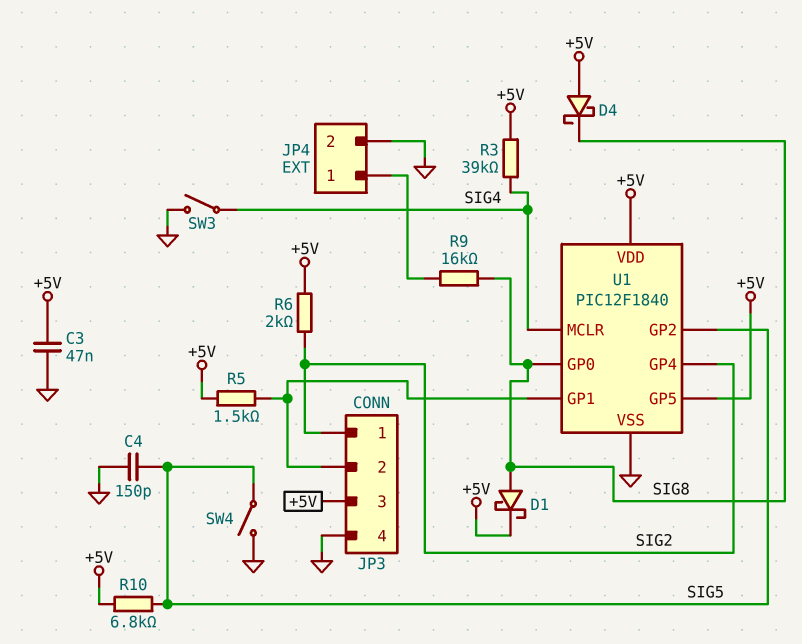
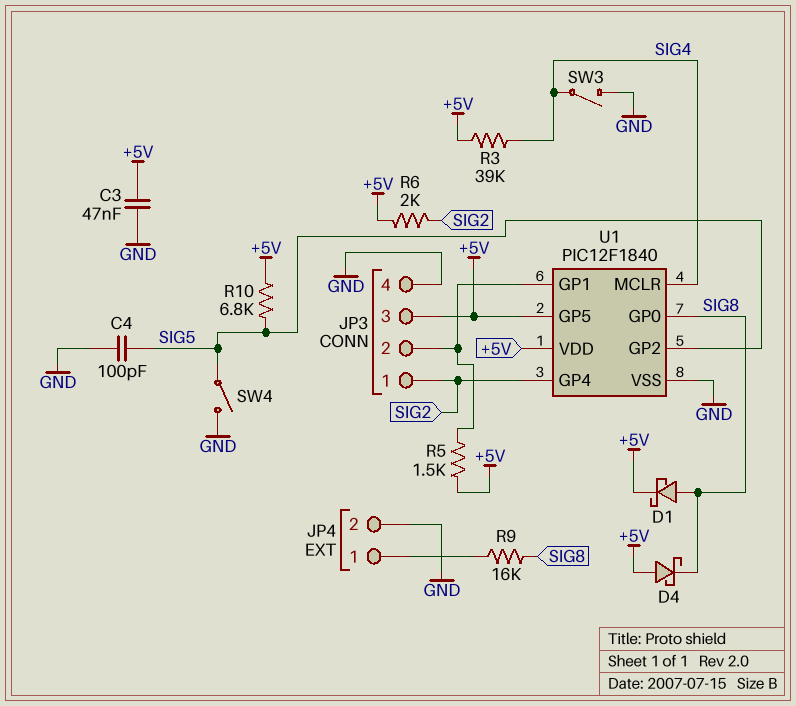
C4: 150pF (GND, SIG5) -> 100pF (GND, SIG5)

